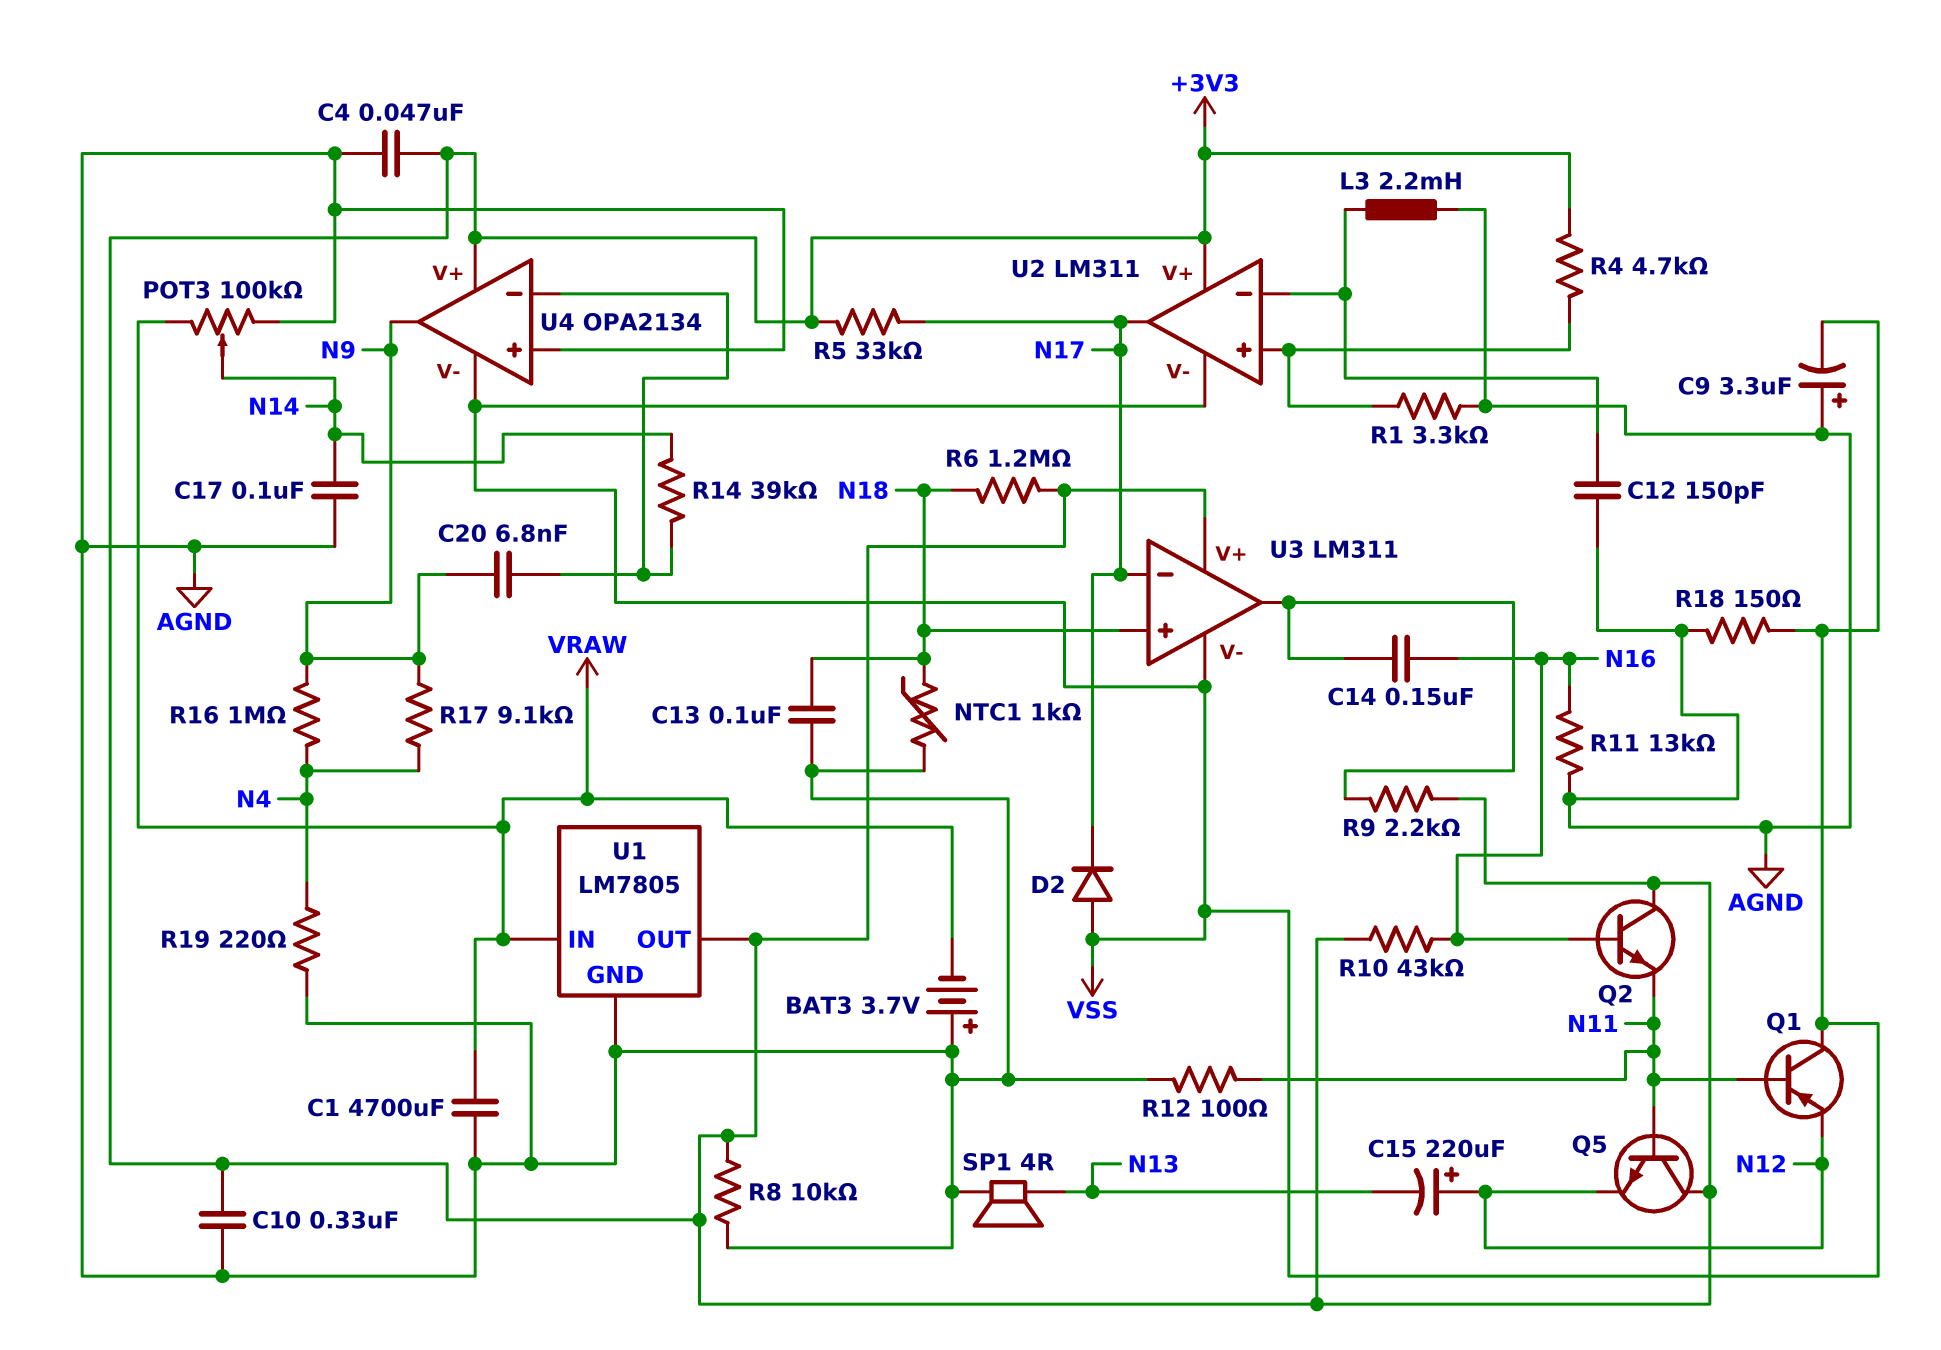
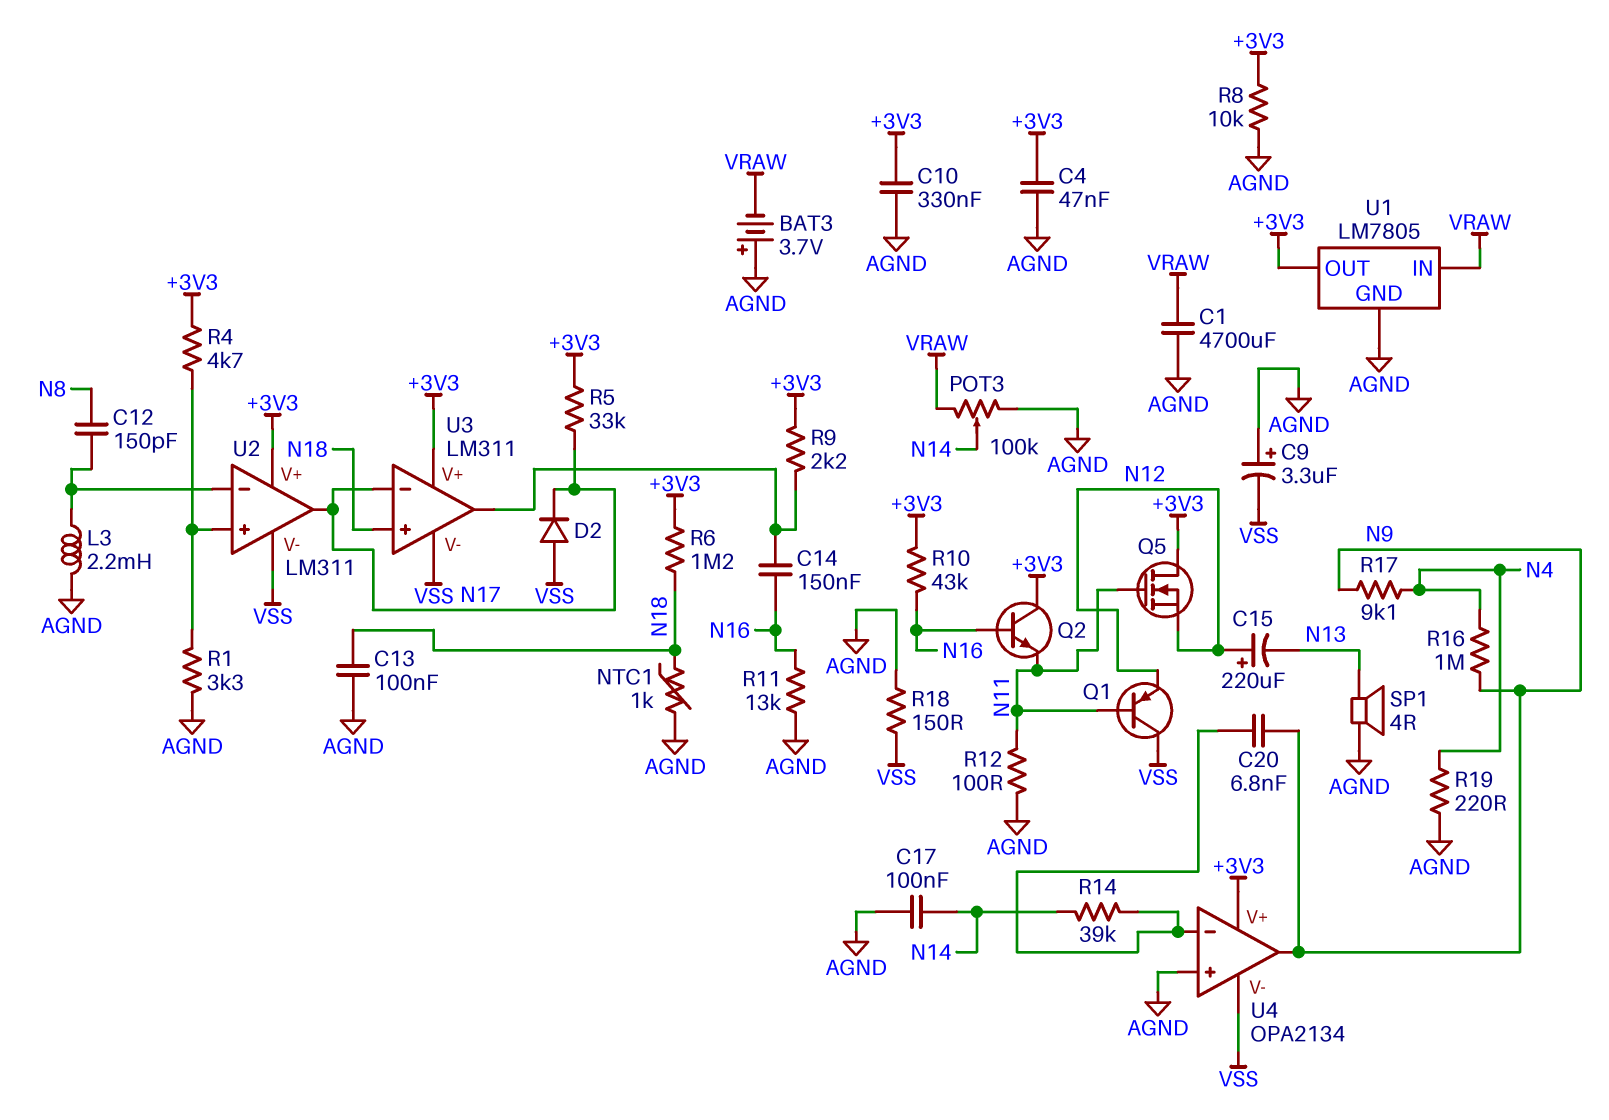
C12: 150pF (AGND, U2/in-) -> 150pF (N8, U2/in-)
Q5: NPN (B N11, C +3V3, E N12) -> NMOS (G N11, D +3V3, S N12)

